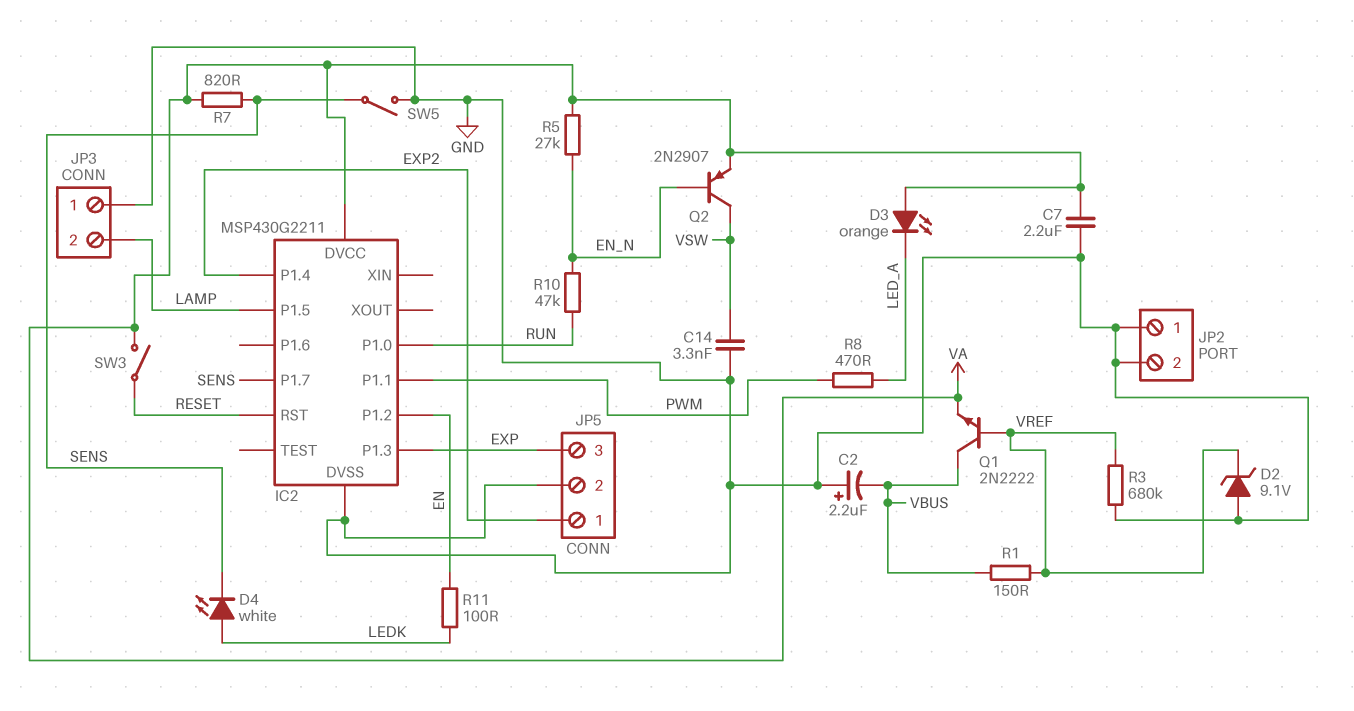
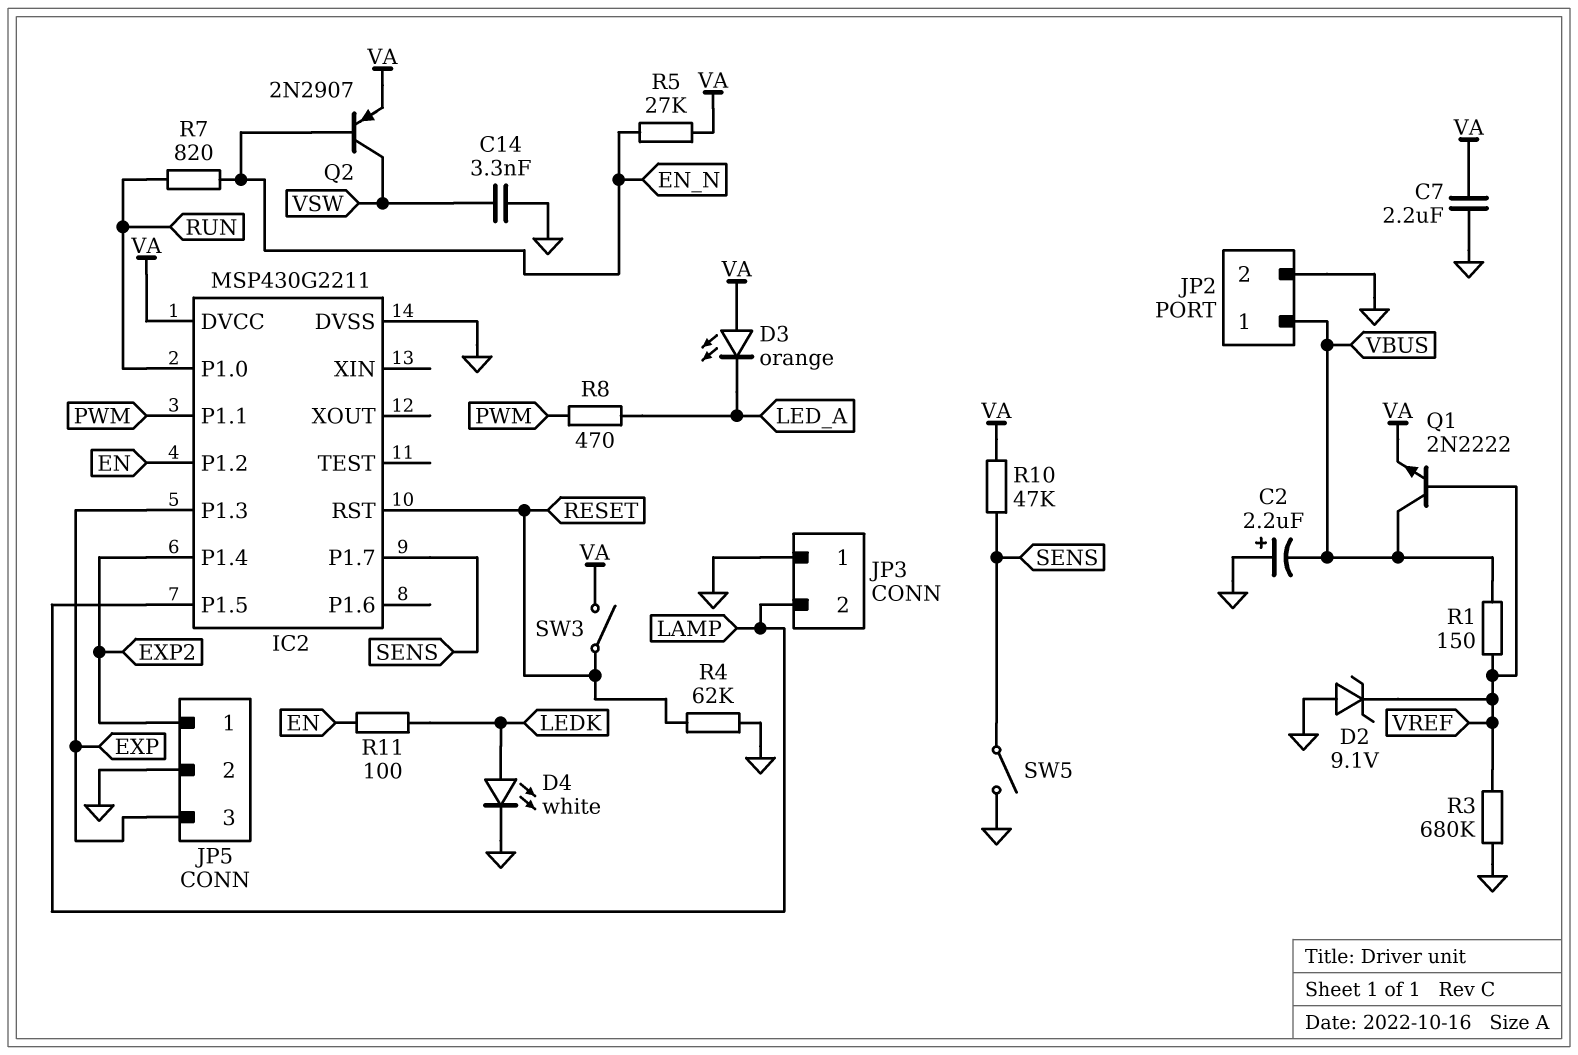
D4: LED white (A LEDK, K SENS) -> LED white (A LEDK, K GND)
JP2 pin 1: GND -> VBUS
R4: none -> 62k (GND, RESET)
R7: 820 (SENS, VA) -> 820 (EN_N, RUN)
R10: 47k (EN_N, RUN) -> 47k (SENS, VA)

